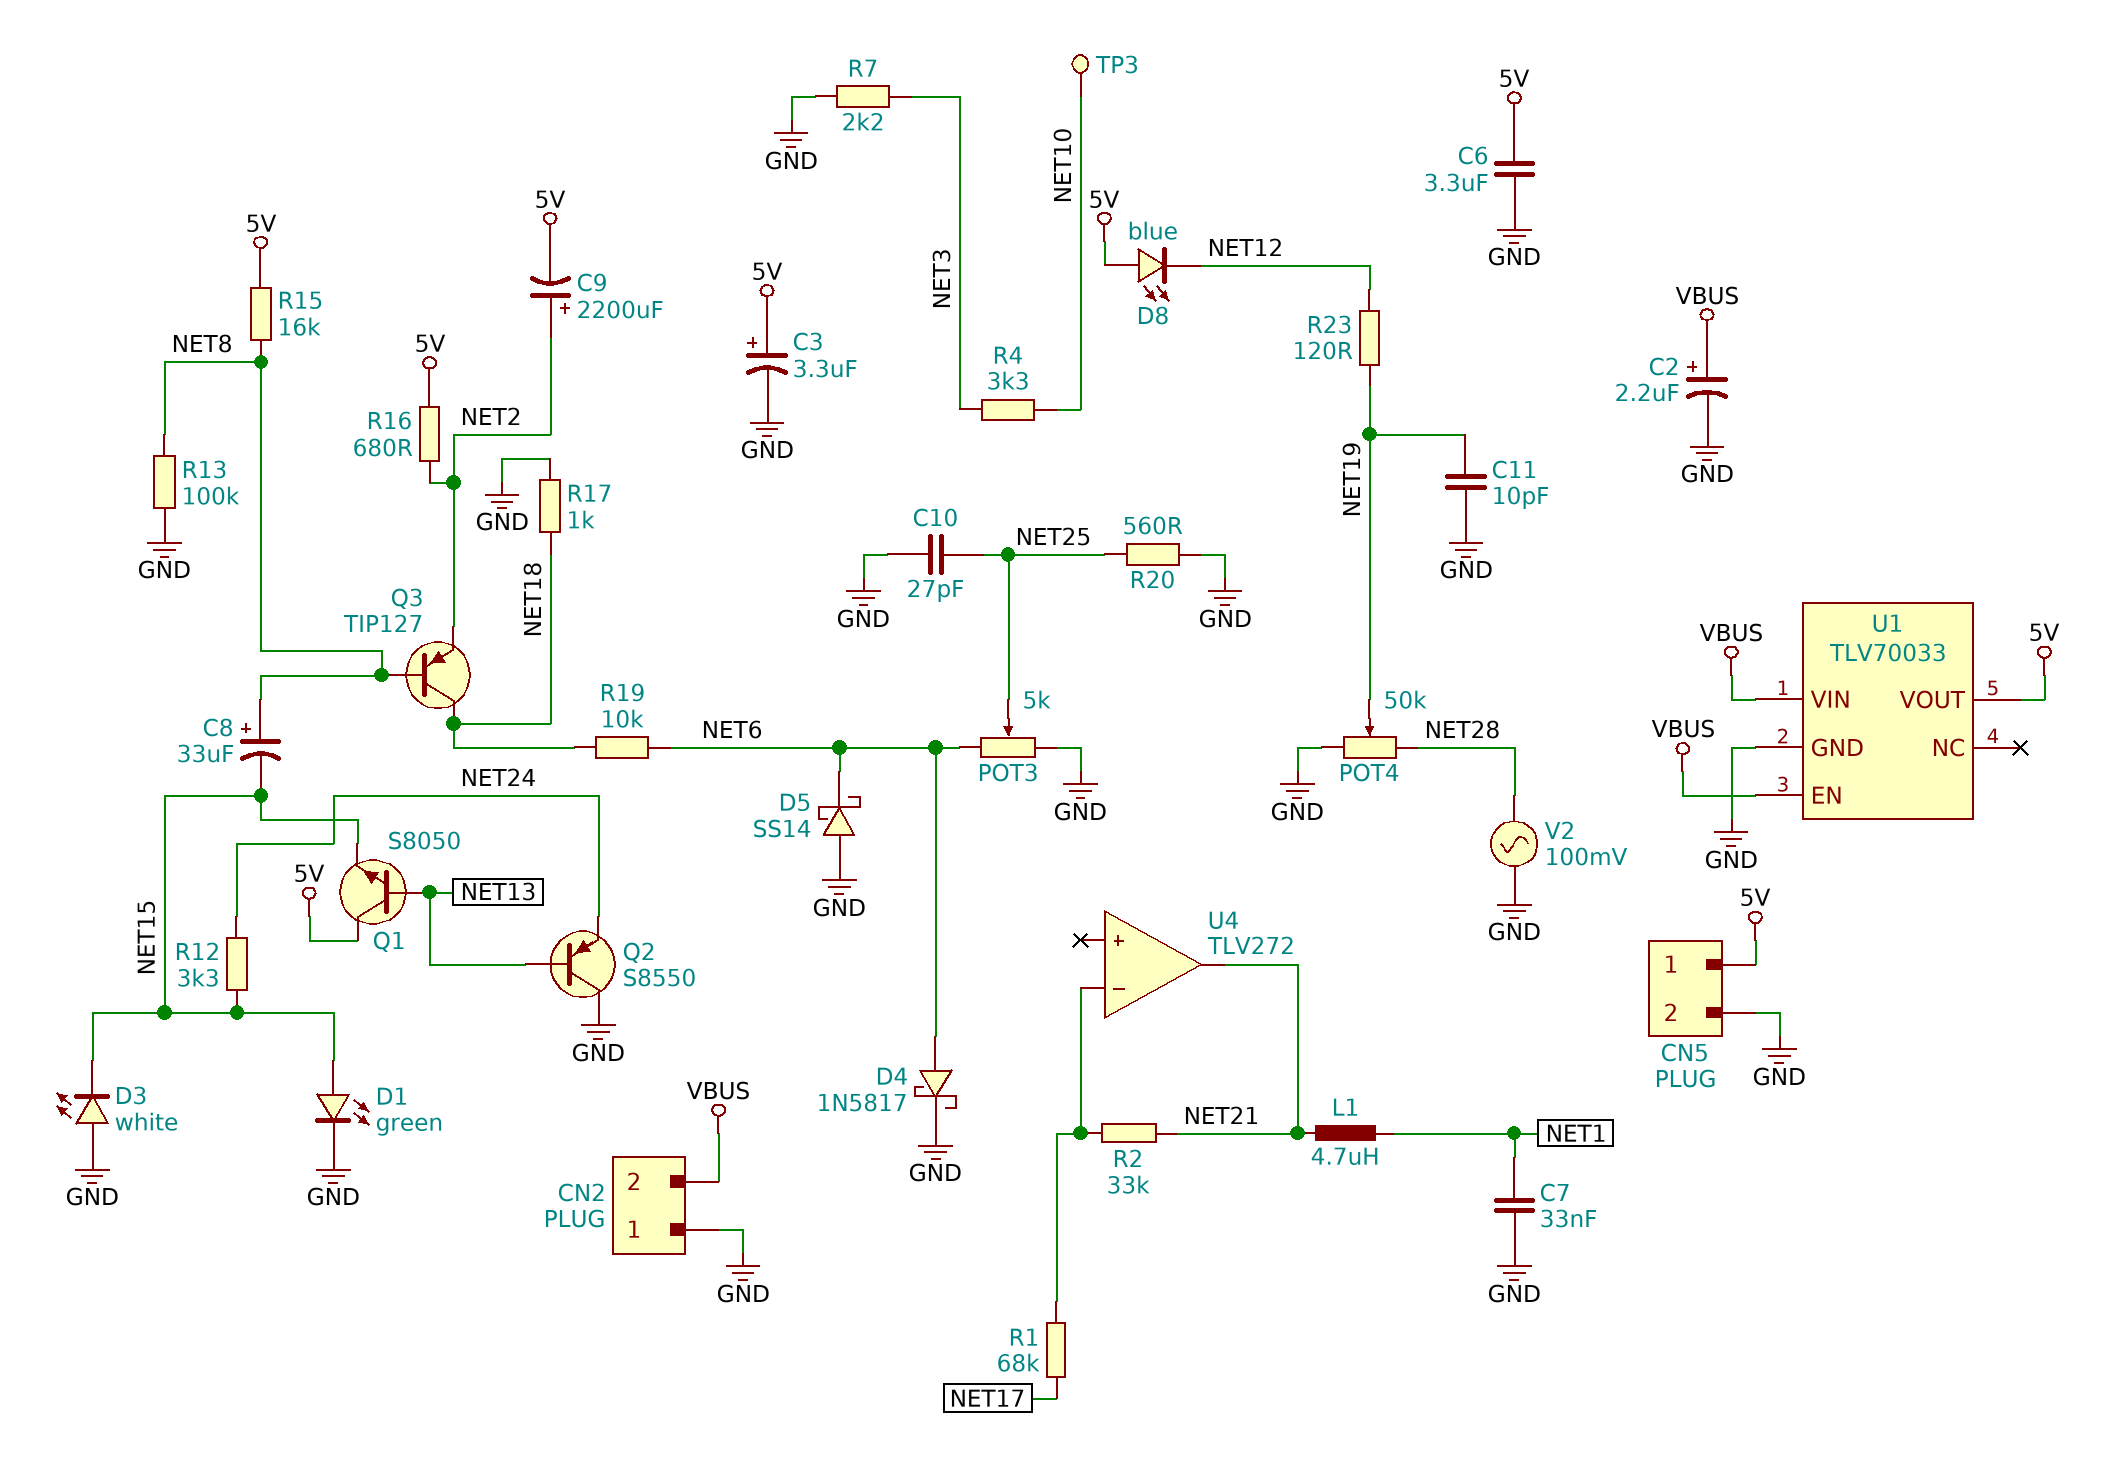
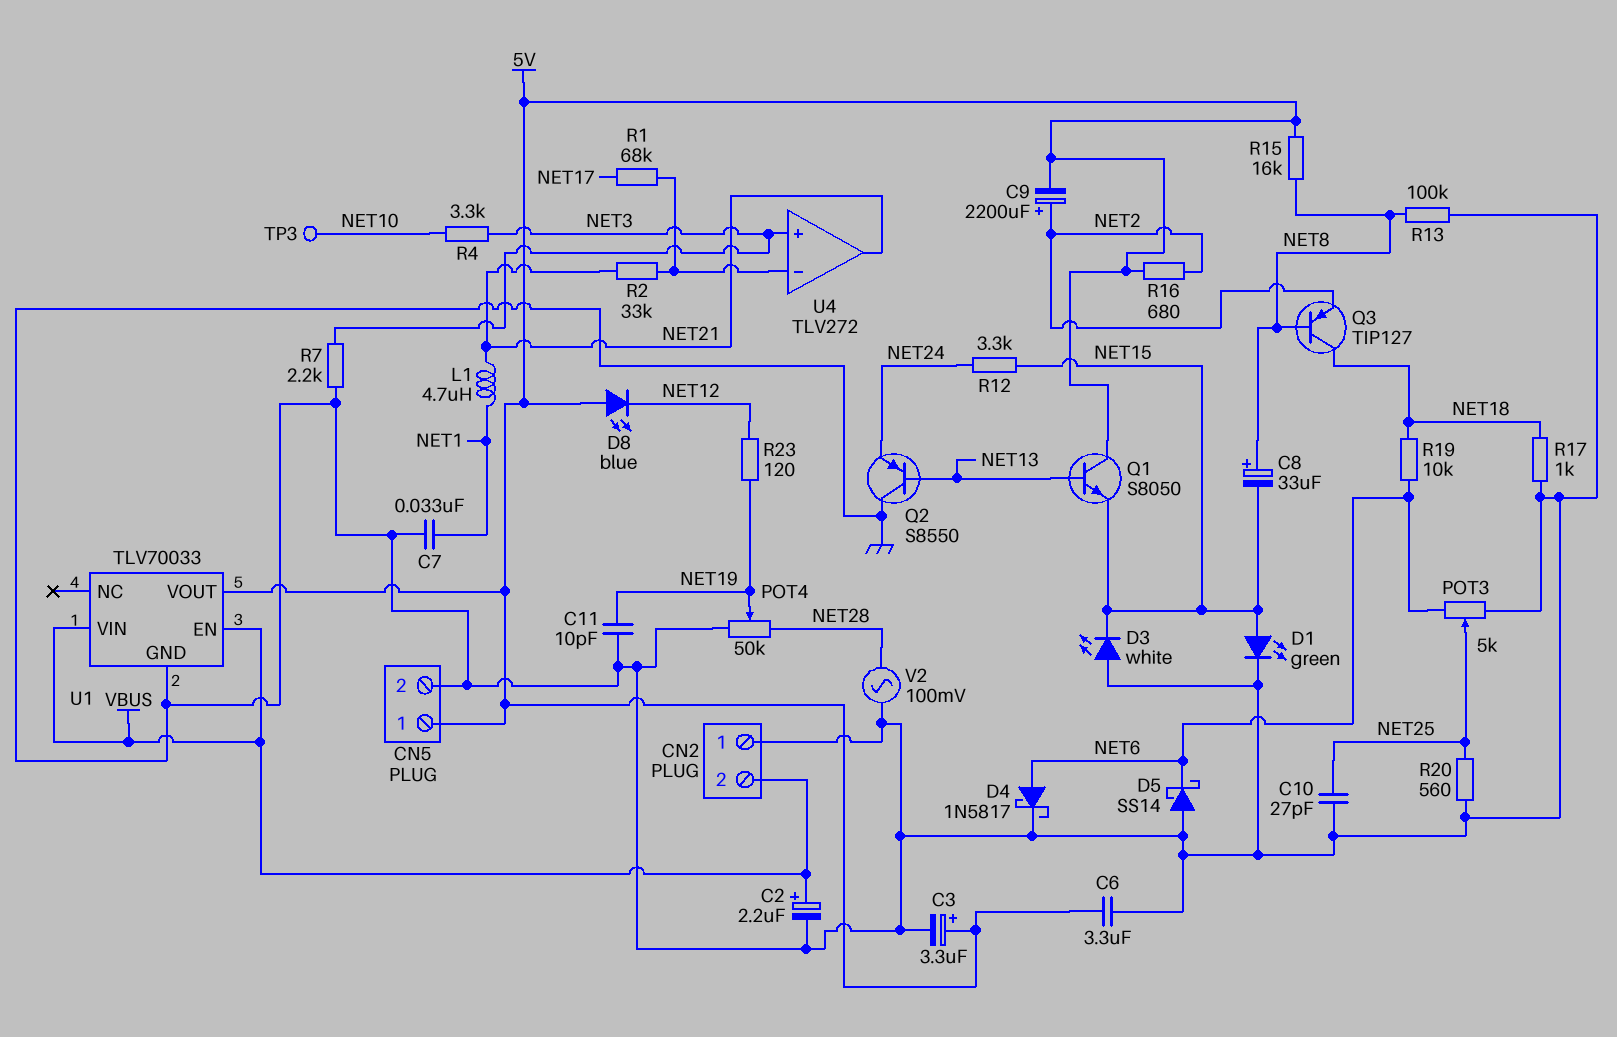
U4 pin in+: none -> NET3

